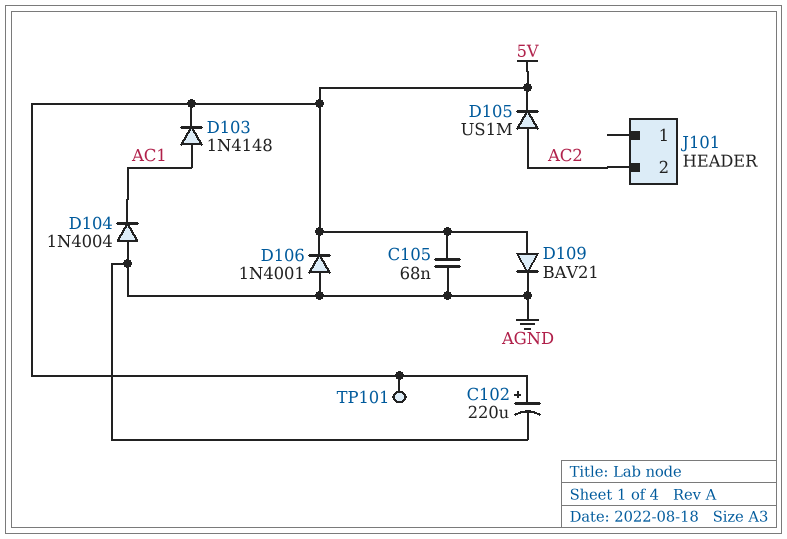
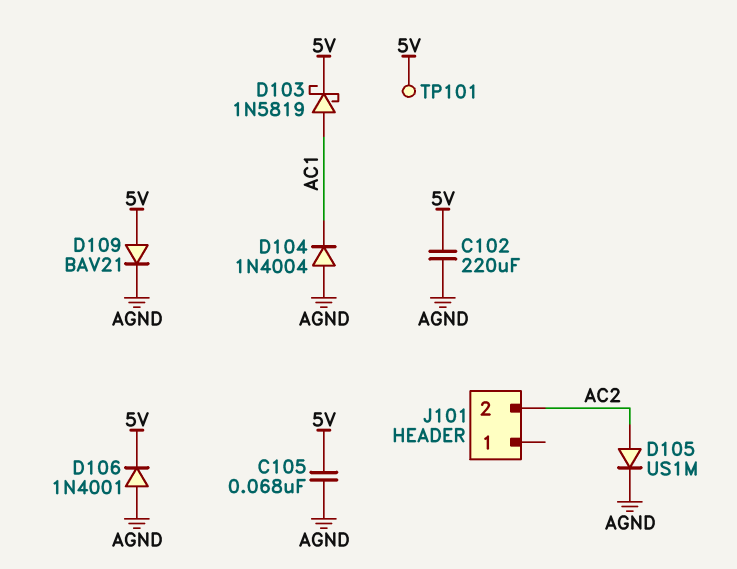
C102: 220uF (plus 5V, minus AGND) -> 220uF (5V, AGND)
D103: diode 1N4148 (A AC1, K 5V) -> schottky 1N5819 (A AC1, K 5V)
D105: diode US1M (A AC2, K 5V) -> diode US1M (A AC2, K AGND)

